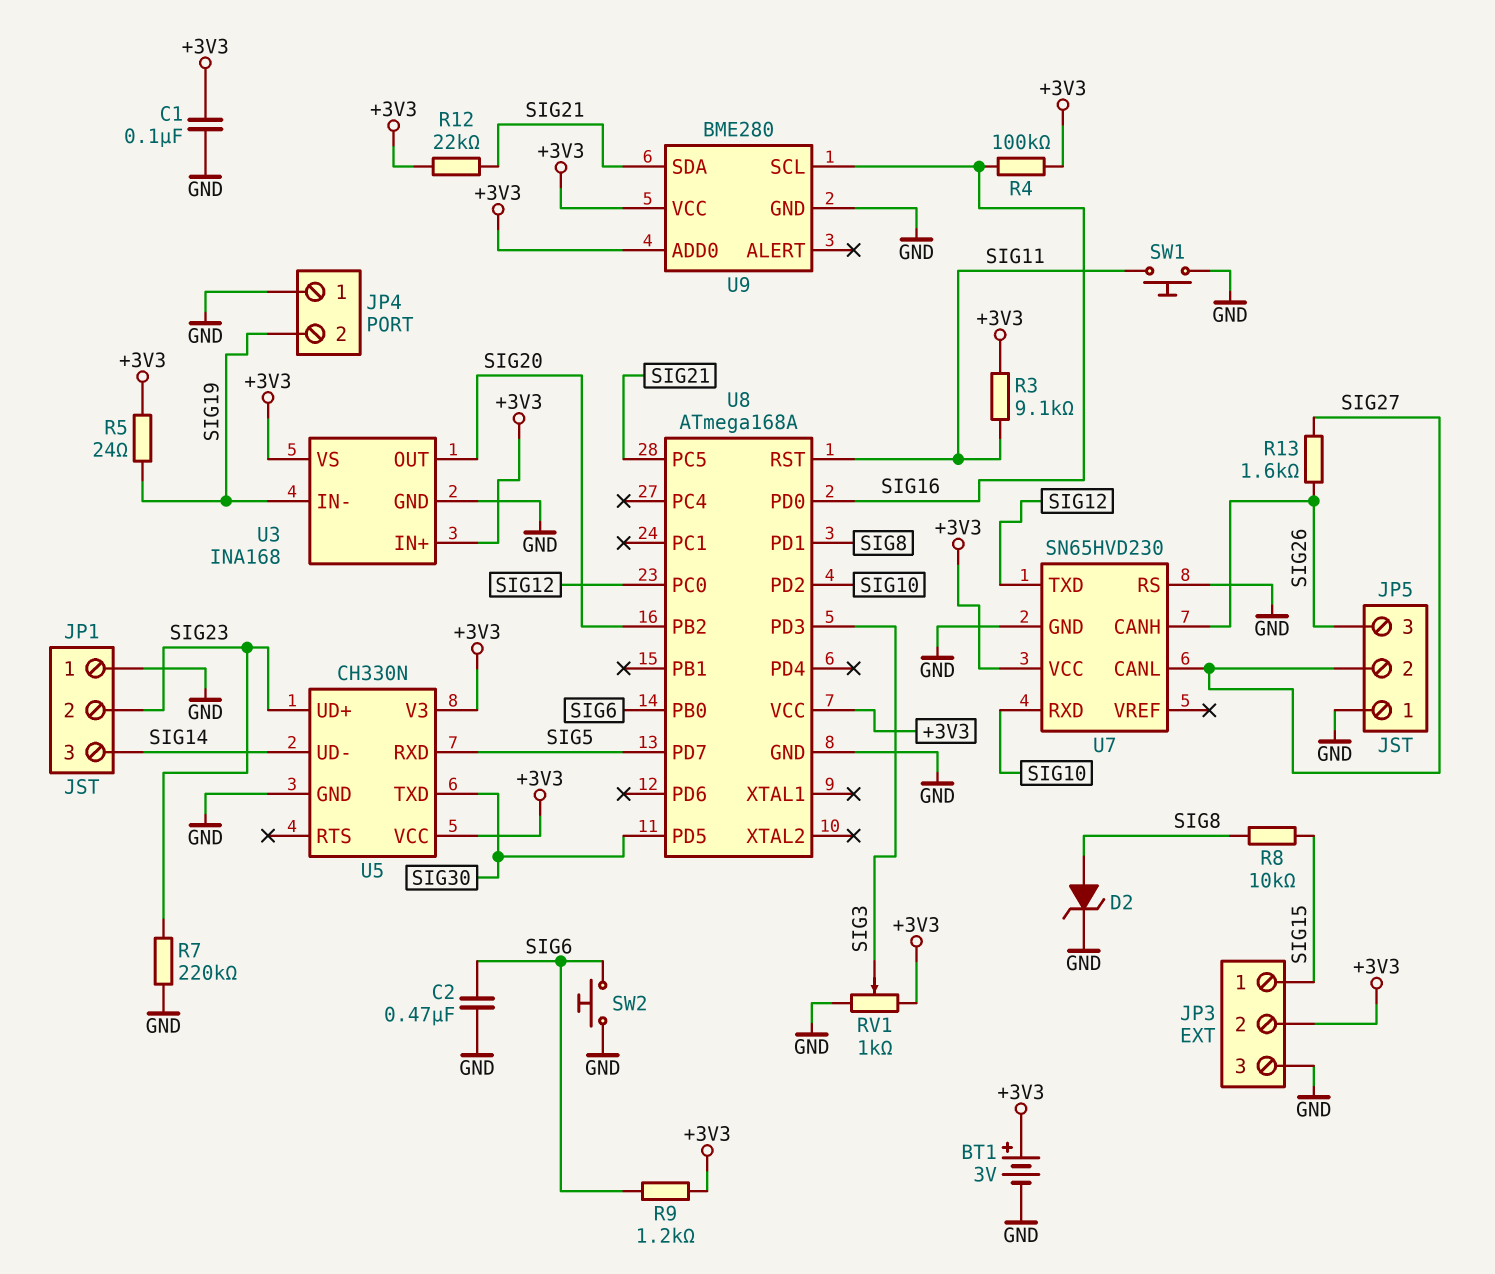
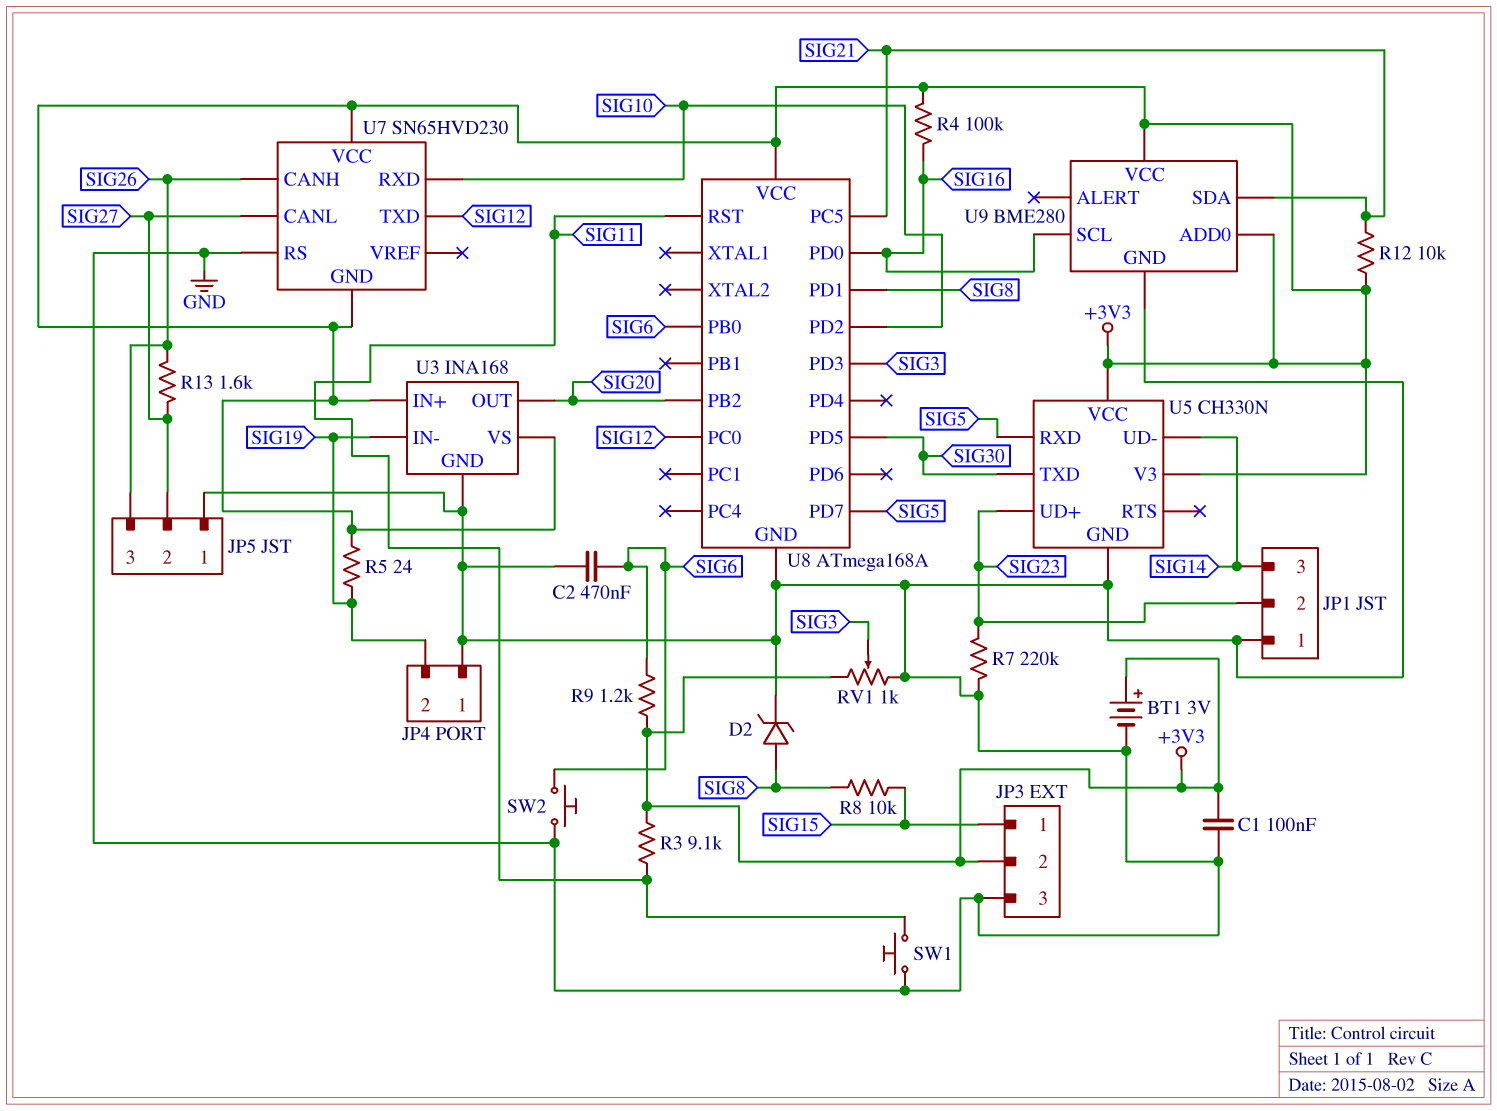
R12: 22k (+3V3, SIG21) -> 10k (+3V3, SIG21)
U7 pin GND: GND -> +3V3

